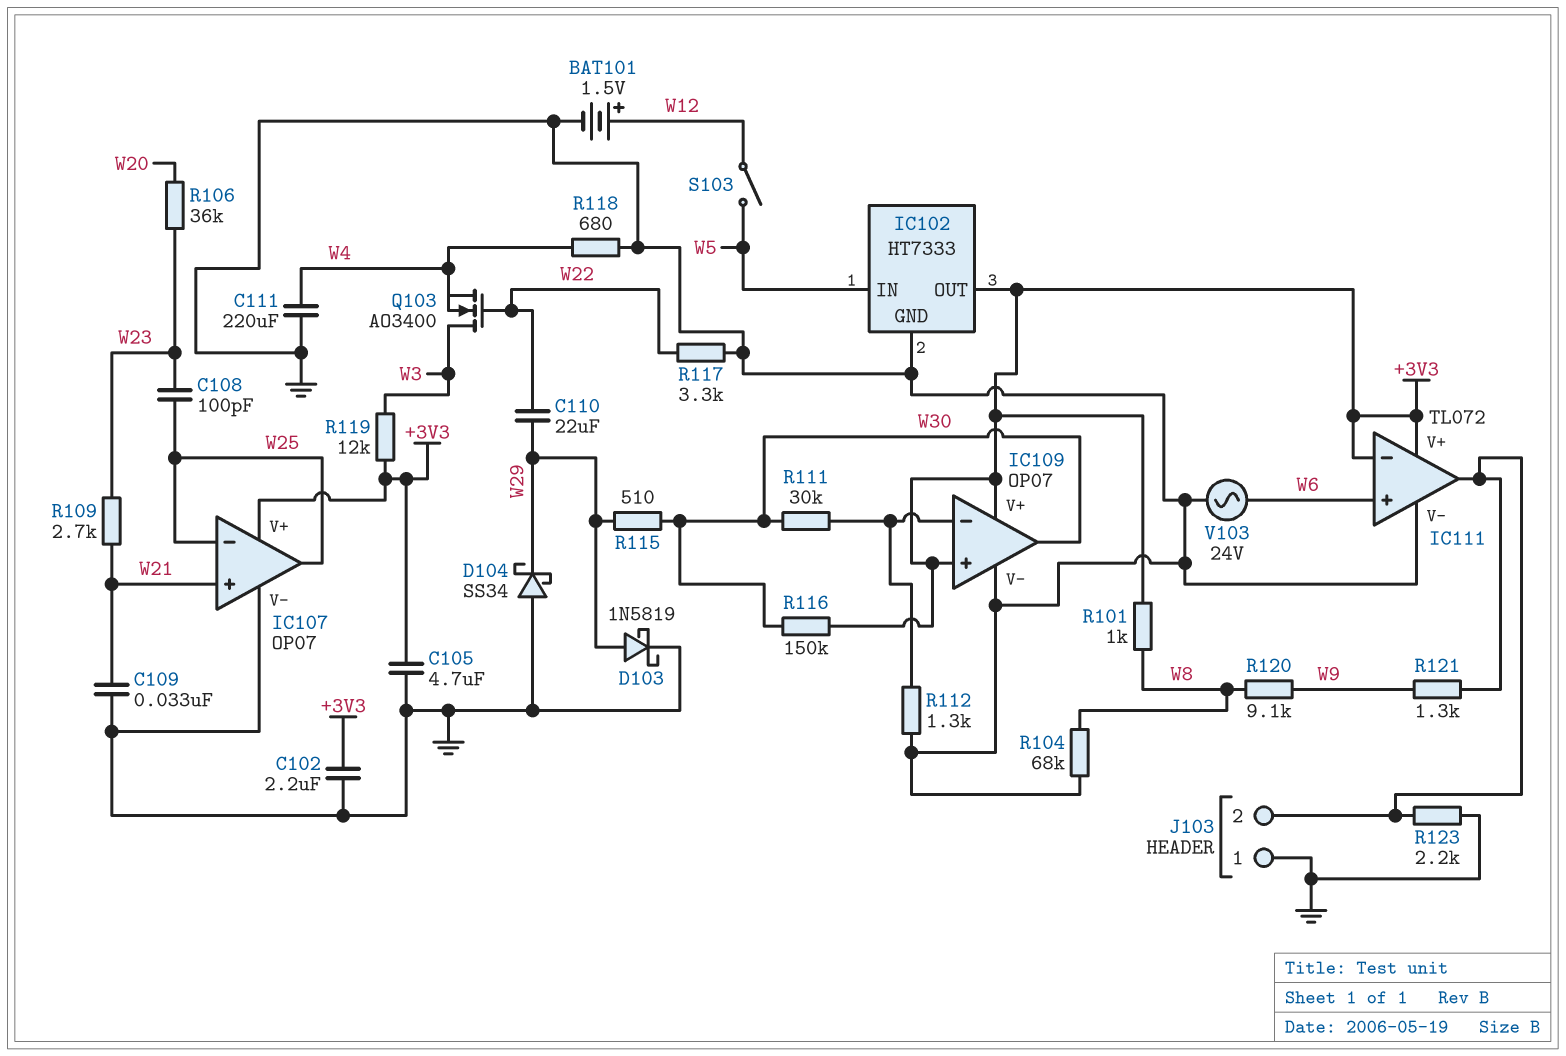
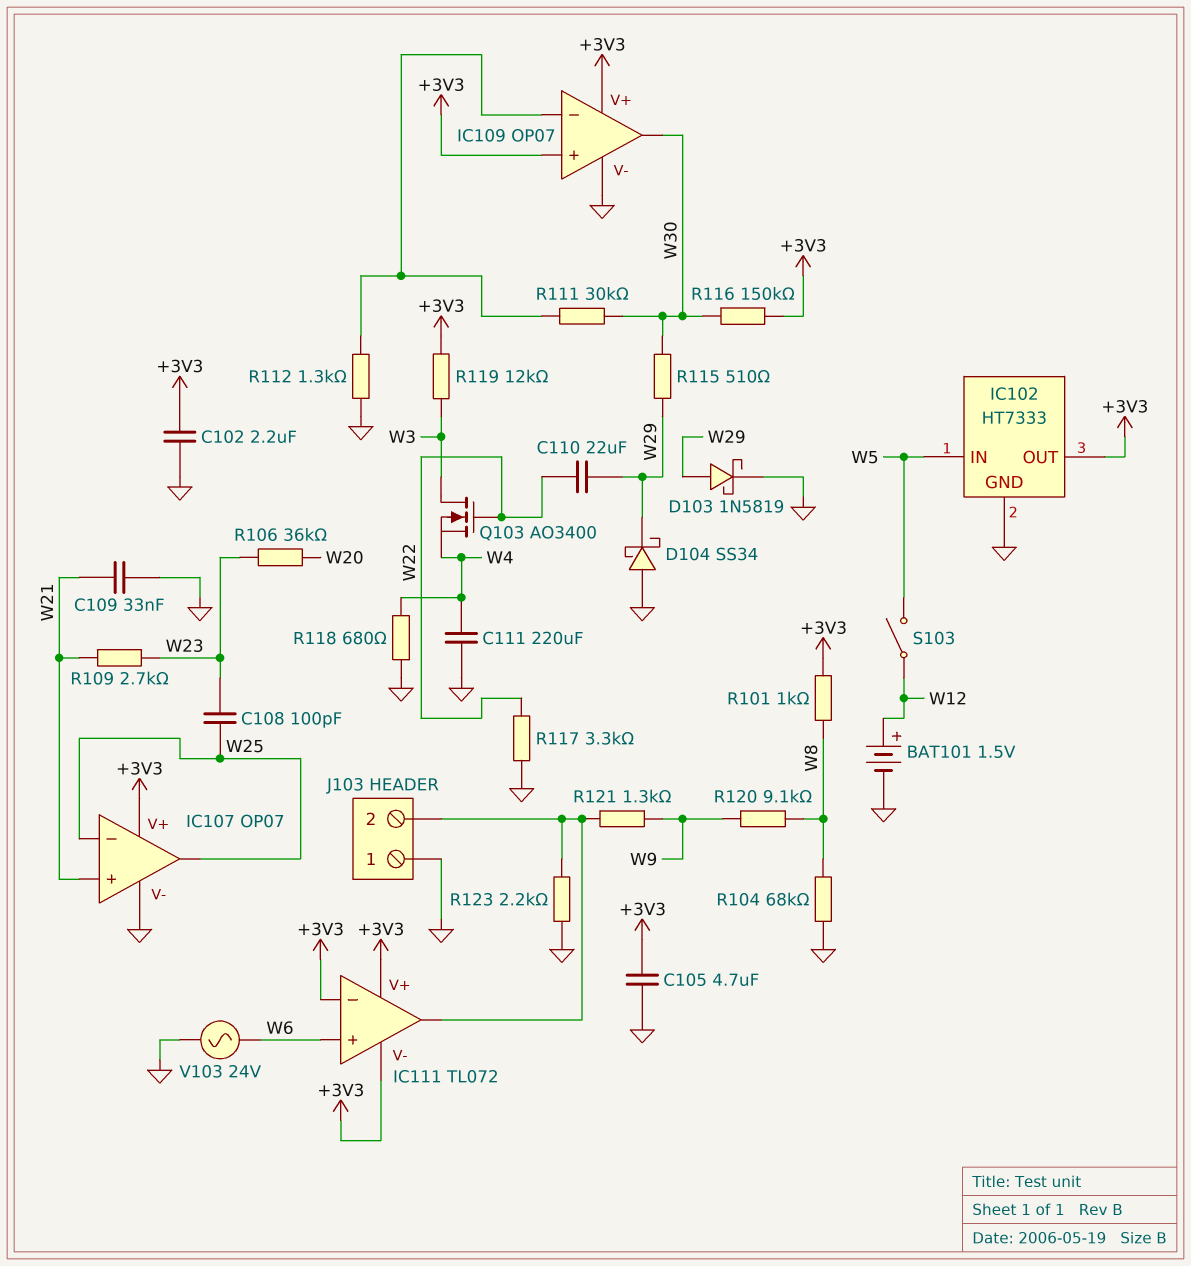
IC111 pin V-: GND -> +3V3

